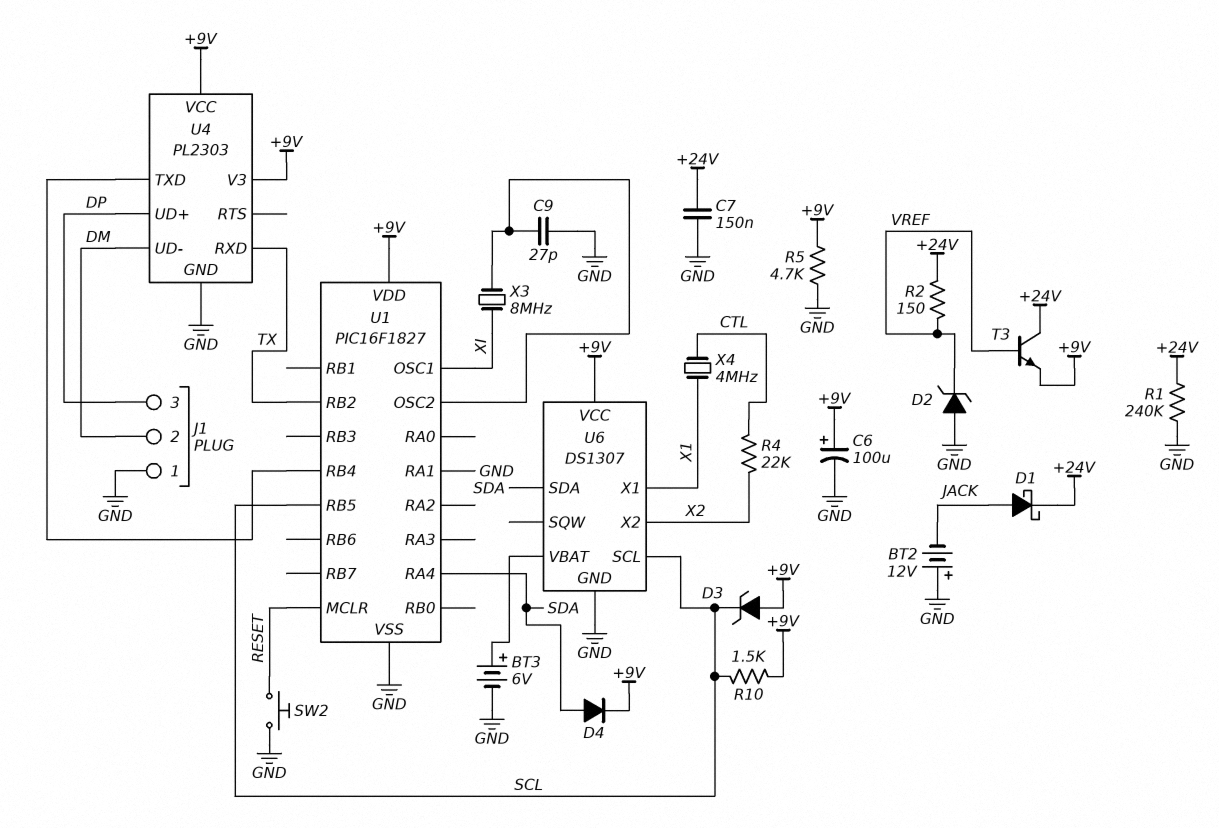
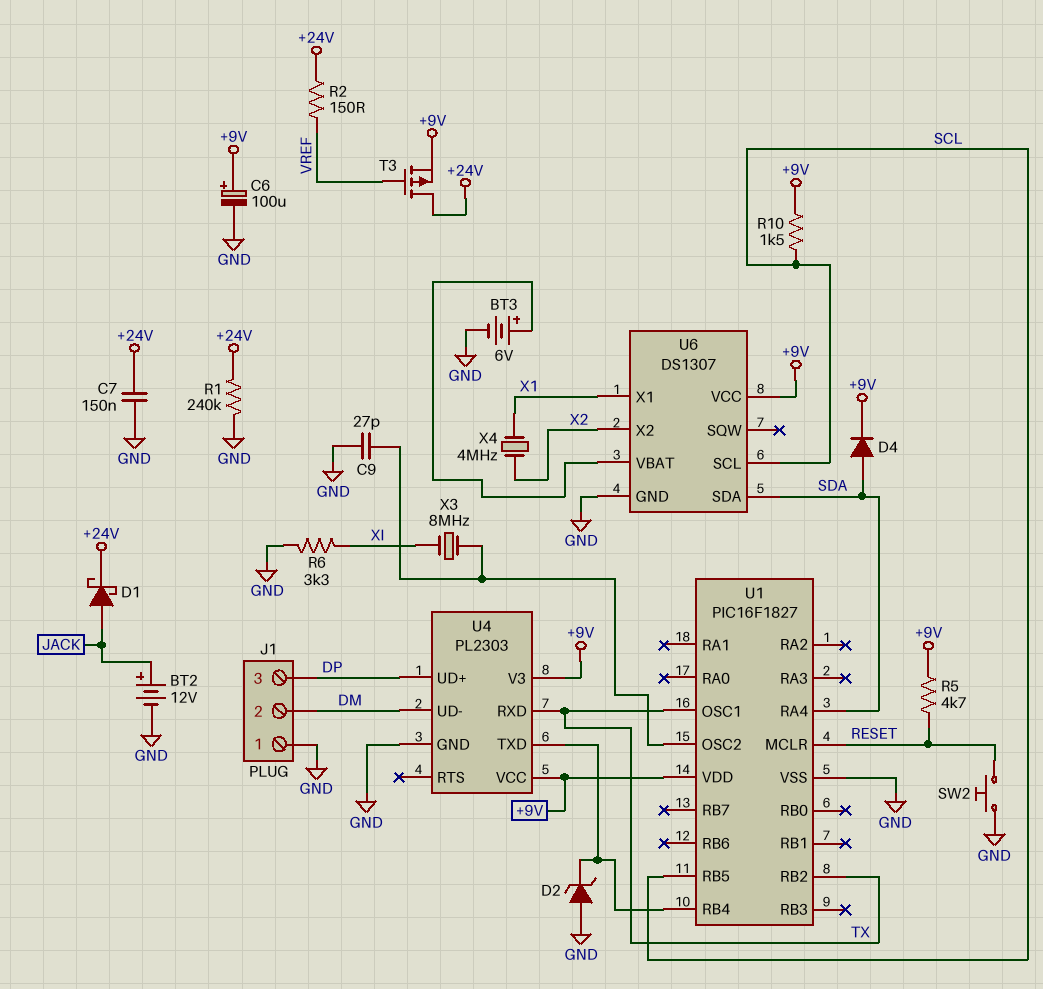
BT2: 12V (plus GND, minus JACK) -> 12V (plus JACK, minus GND)
D2: zener (A GND, K VREF) -> zener (A GND, K U1/RB4)
D3: zener (A +9V, K SCL) -> none
R4: 22k (CTL, X2) -> none
R5: 4.7k (+9V, GND) -> 4.7k (+9V, RESET)
R6: none -> 3.3k (GND, XI)
T3: NPN (B VREF, C +24V, E +9V) -> PMOS (G VREF, D +24V, S +9V)
U1 pin OSC1: XI -> TX
U1 pin RA1: GND -> none
X4: 4MHz (CTL, X1) -> 4MHz (X1, X2)

